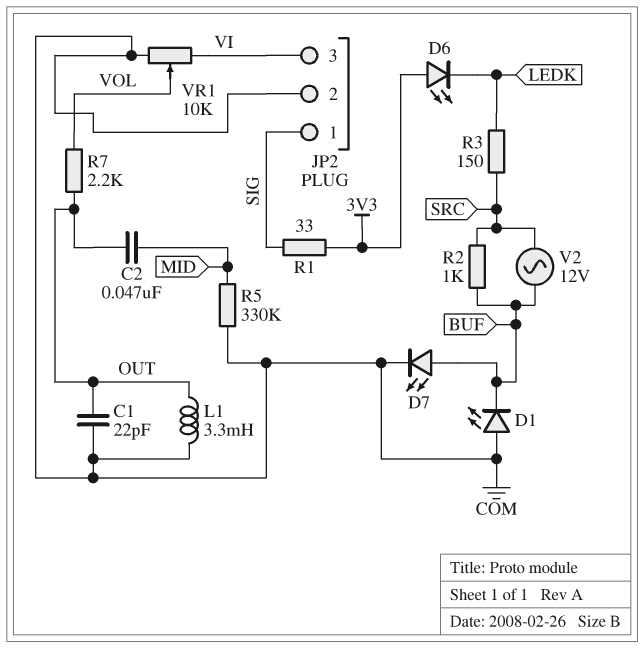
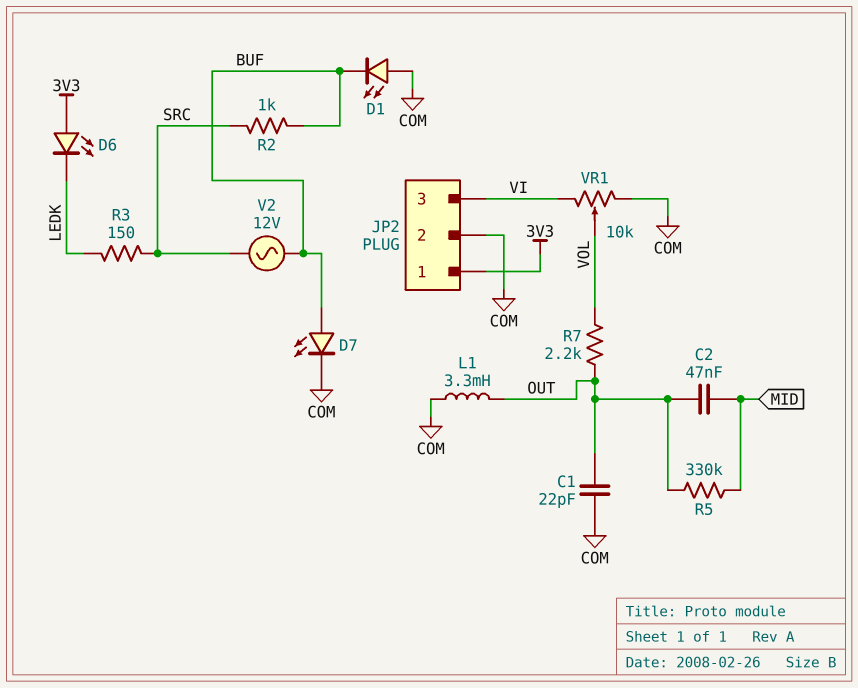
JP2 pin 1: SIG -> 3V3
R1: 33 (3V3, SIG) -> none
R5: 330k (COM, MID) -> 330k (MID, OUT)

